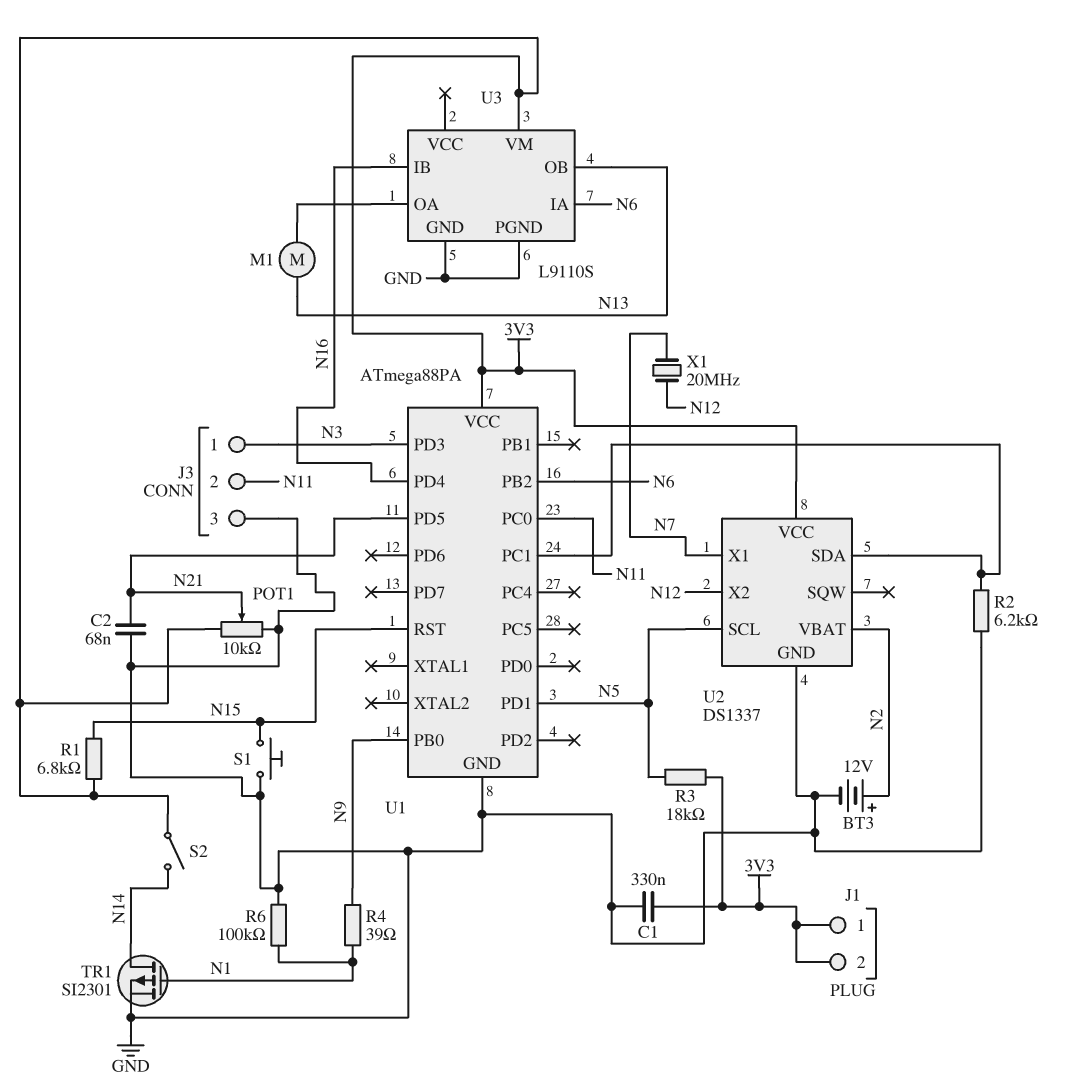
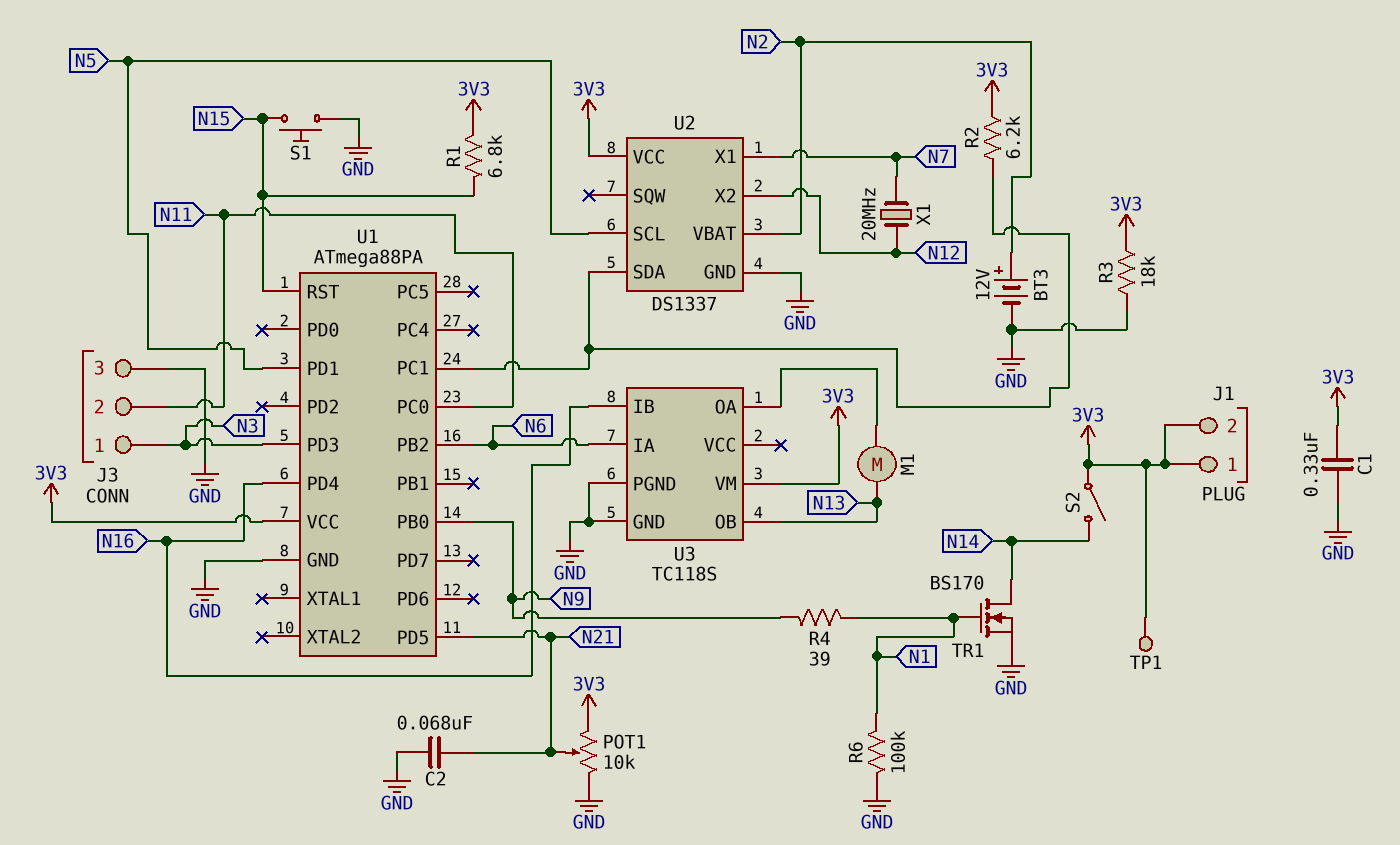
R2: 6.2k (GND, U1/PC1) -> 6.2k (3V3, U1/PC1)
R3: 18k (3V3, N5) -> 18k (3V3, GND)
TP1: none -> test point (3V3)
TR1: PMOS SI2301 (G N1, D N14, S GND) -> NMOS BS170 (G N1, D N14, S GND)
U3: L9110S -> TC118S

